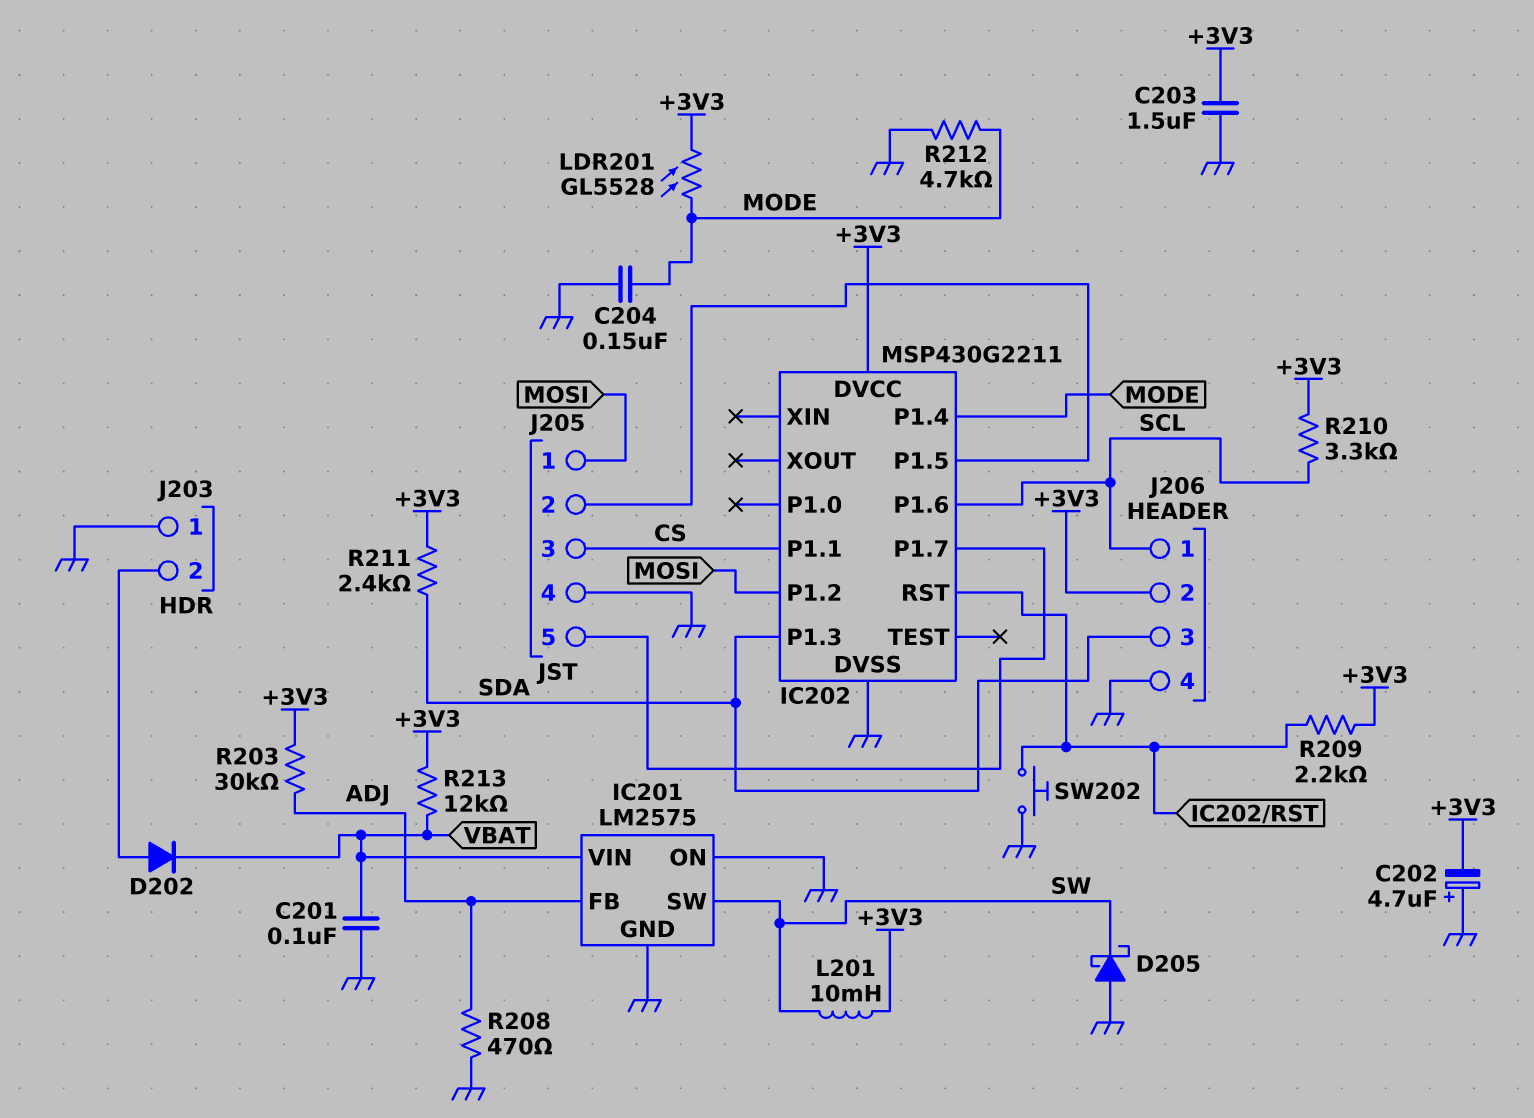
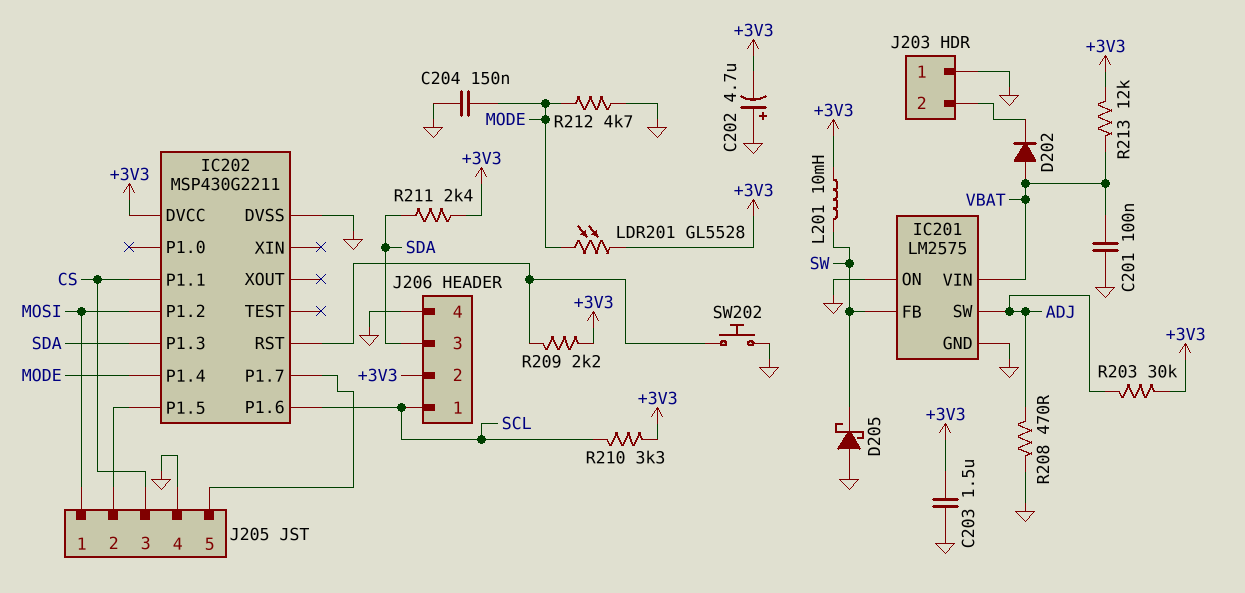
D202: diode (A J203/2, K VBAT) -> diode (A VBAT, K J203/2)
IC201 pin FB: ADJ -> SW
IC201 pin SW: SW -> ADJ

